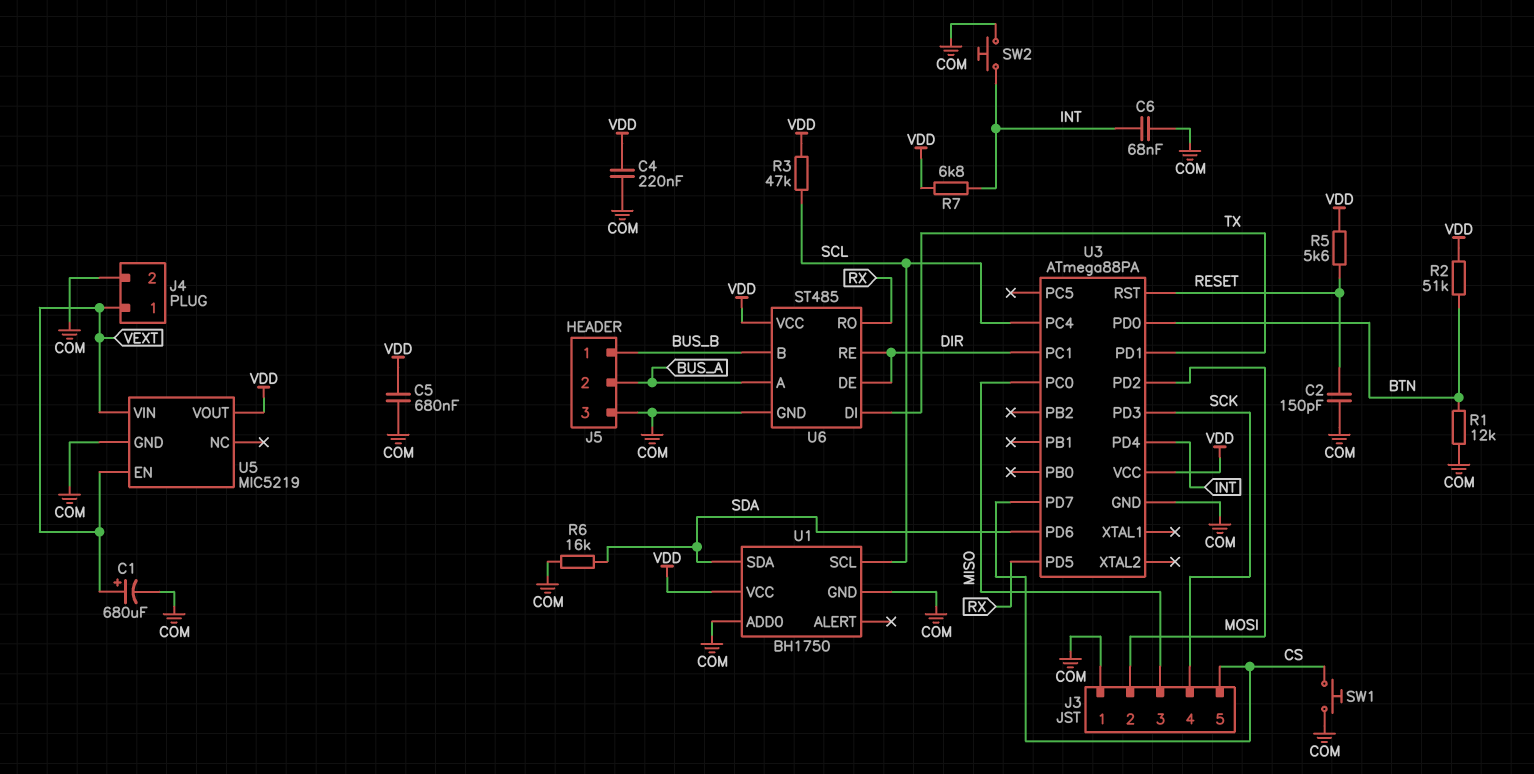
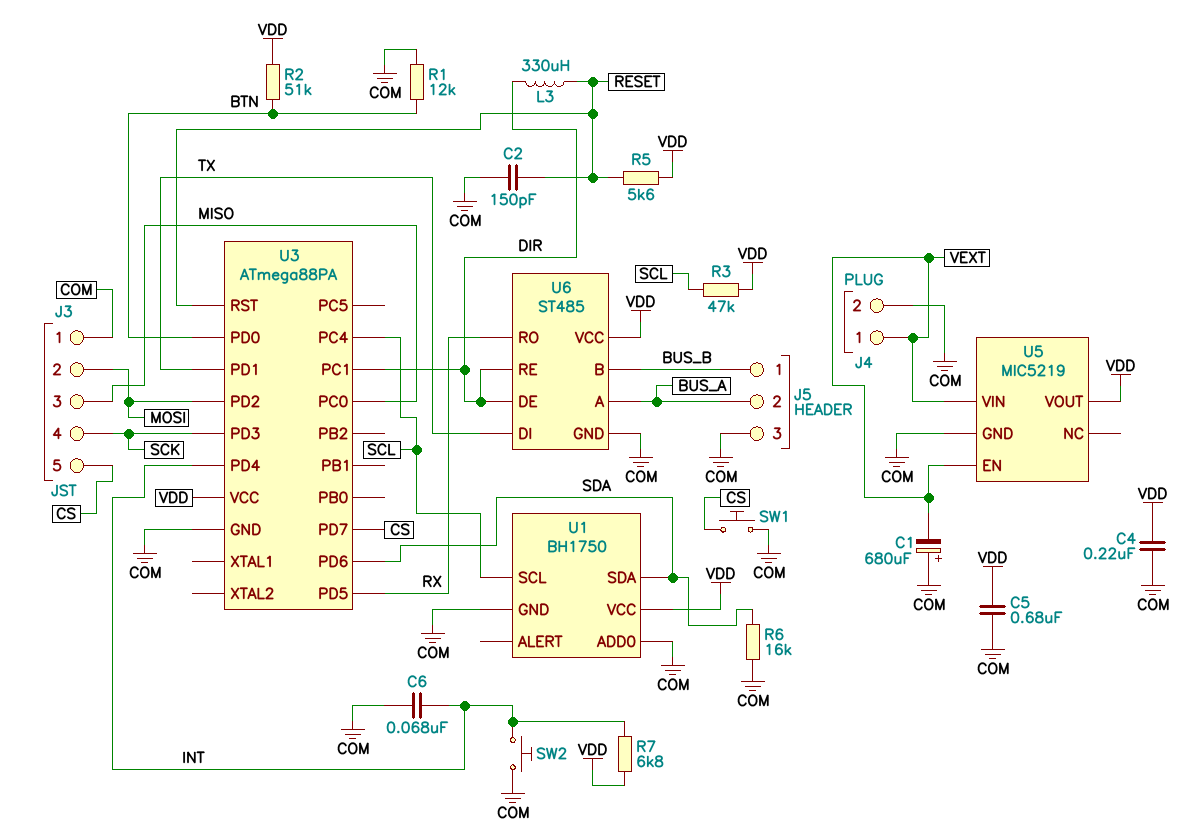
C1: 680uF (plus VEXT, minus COM) -> 680uF (plus COM, minus VEXT)
L3: none -> 330uH (DIR, RESET)

